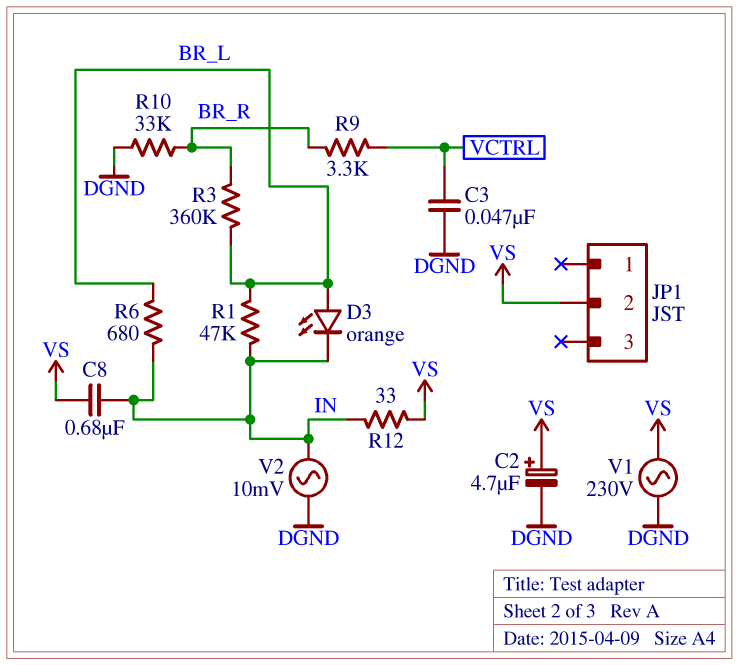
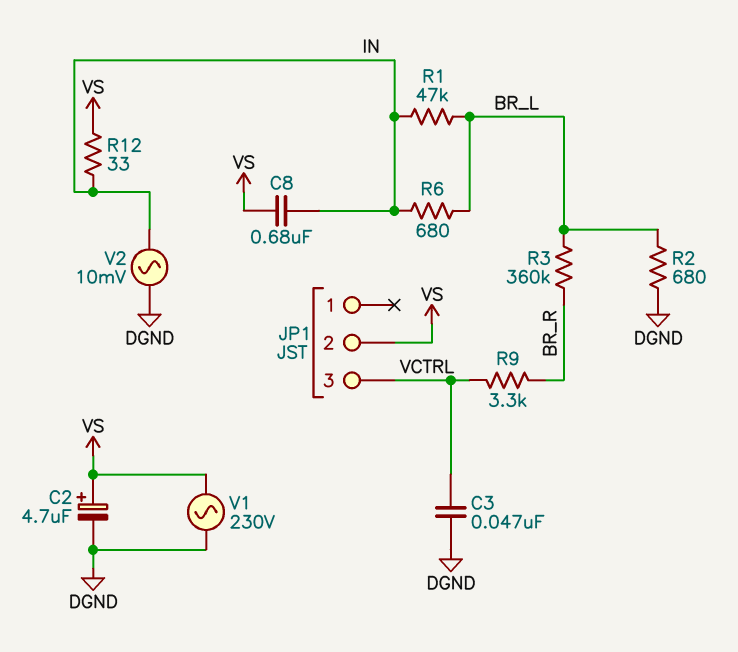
D3: LED orange (A BR_L, K IN) -> none
JP1 pin 3: none -> VCTRL
R2: none -> 680 (BR_L, DGND)
R10: 33k (BR_R, DGND) -> none

